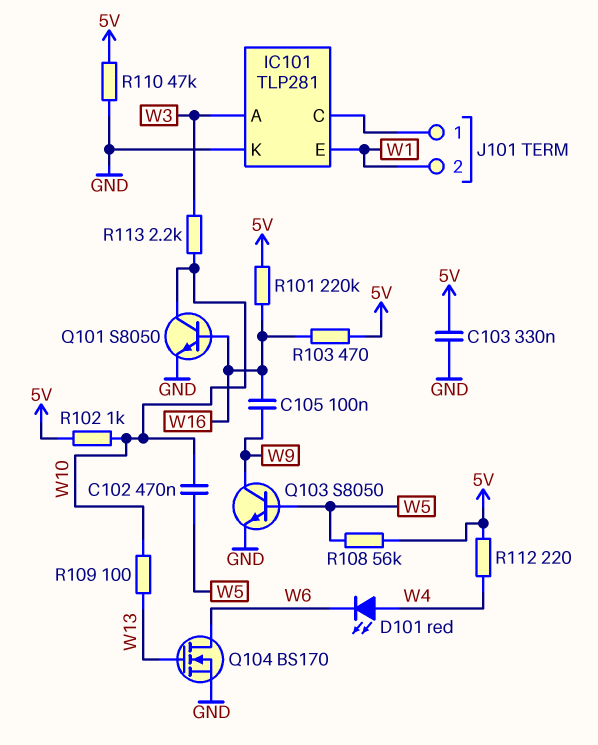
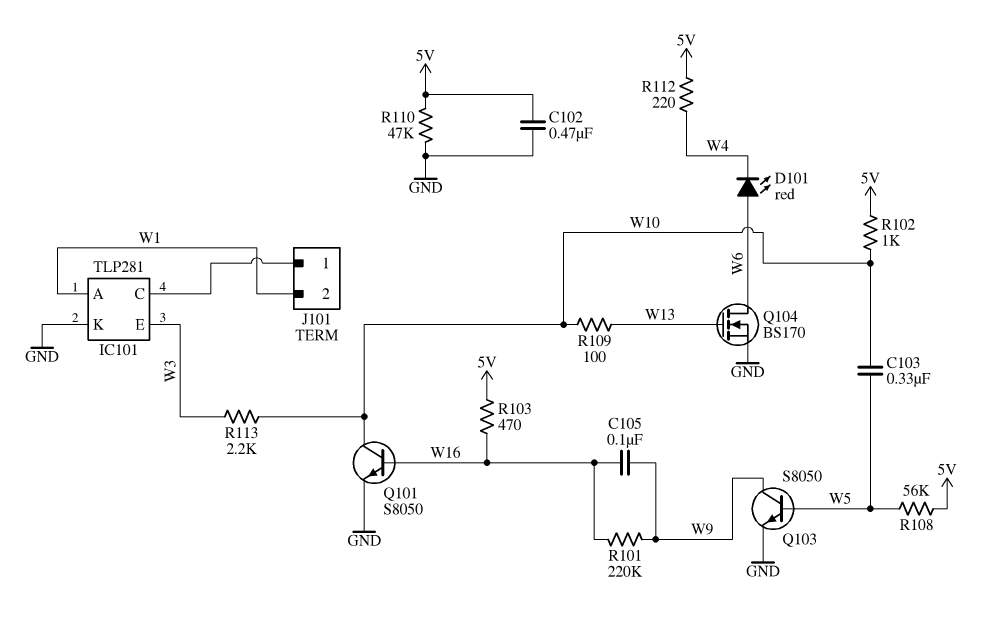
C102: 470nF (W5, W10) -> 470nF (5V, GND)
C103: 330nF (5V, GND) -> 330nF (W5, W10)
D101: LED red (A W4, K W6) -> LED red (A W6, K W4)
IC101 pin A: W3 -> W1
IC101 pin E: W1 -> W3
R101: 220k (5V, W16) -> 220k (W9, W16)

